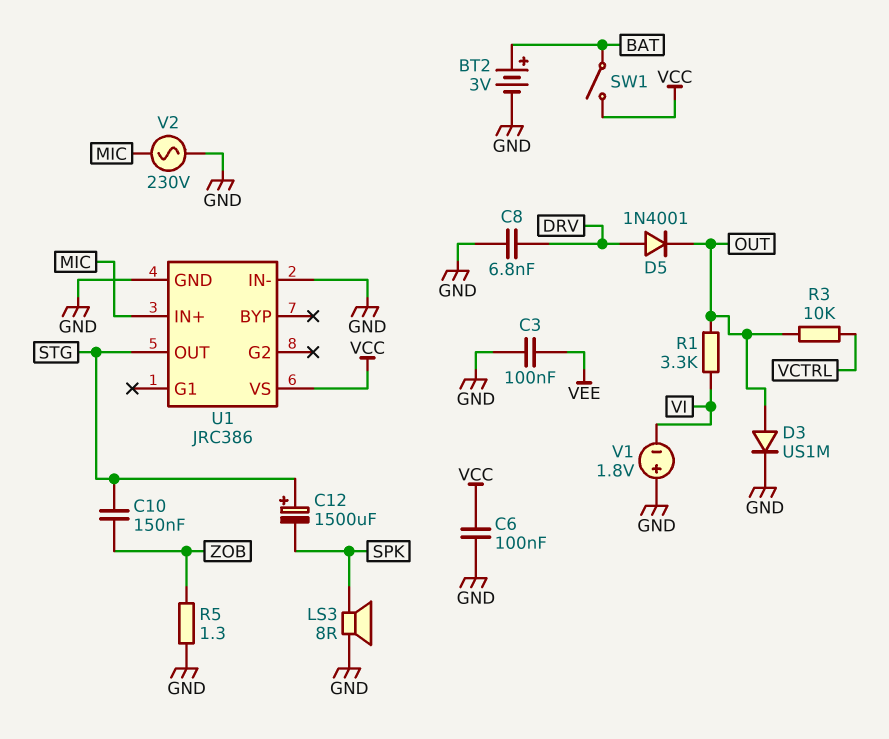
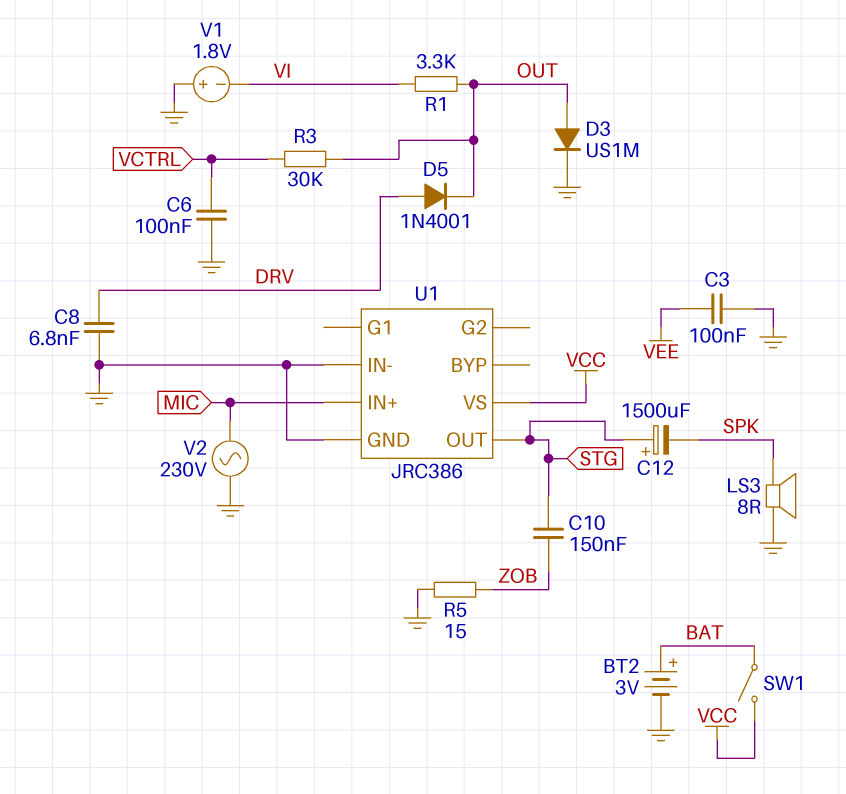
C6: 100nF (GND, VCC) -> 100nF (GND, VCTRL)
R3: 10k (OUT, VCTRL) -> 30k (OUT, VCTRL)
R5: 1.3 (GND, ZOB) -> 15 (GND, ZOB)

